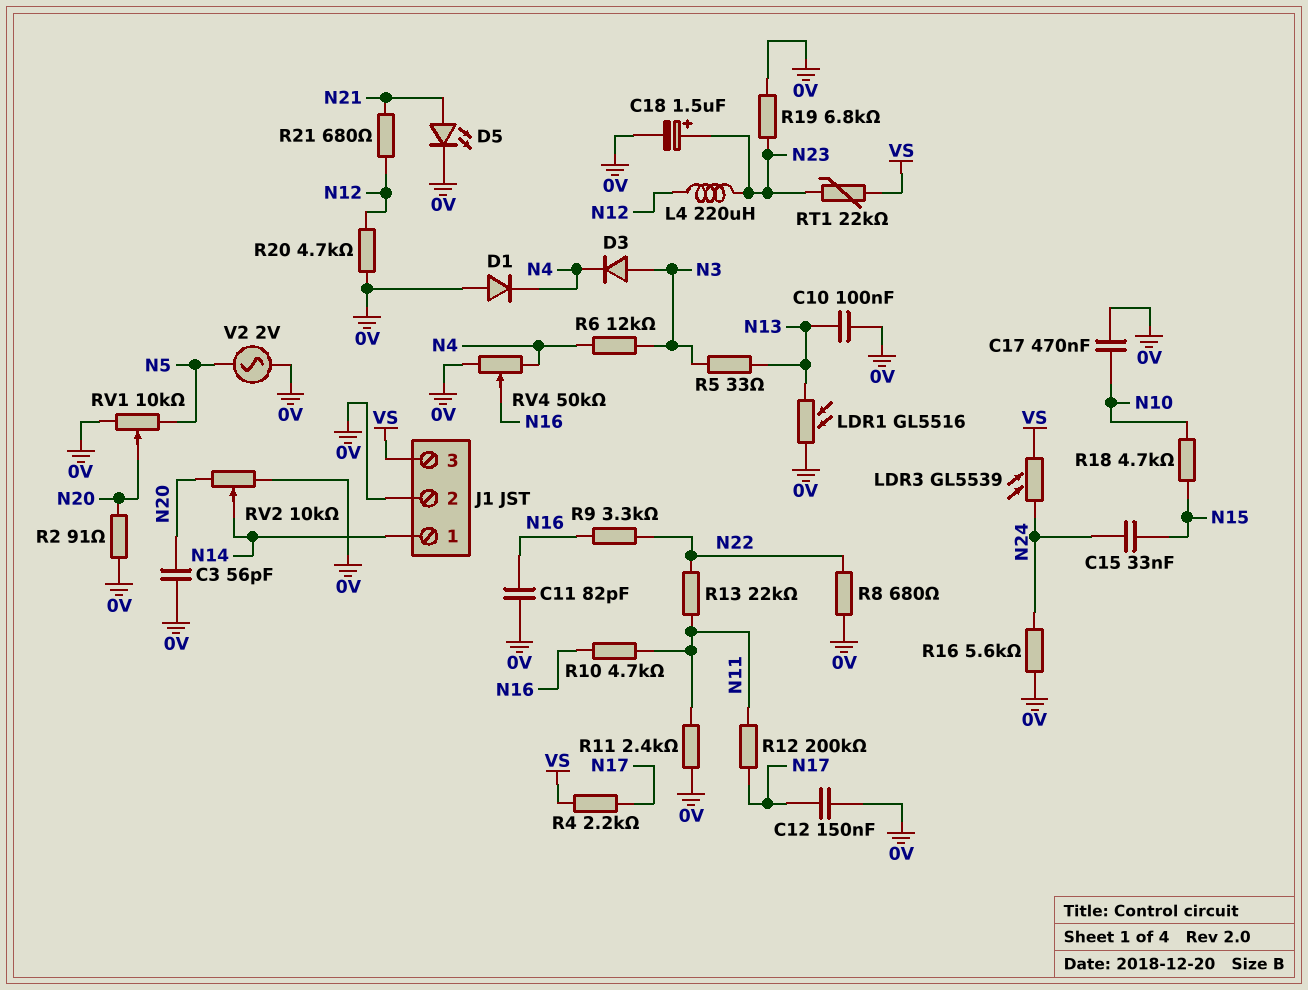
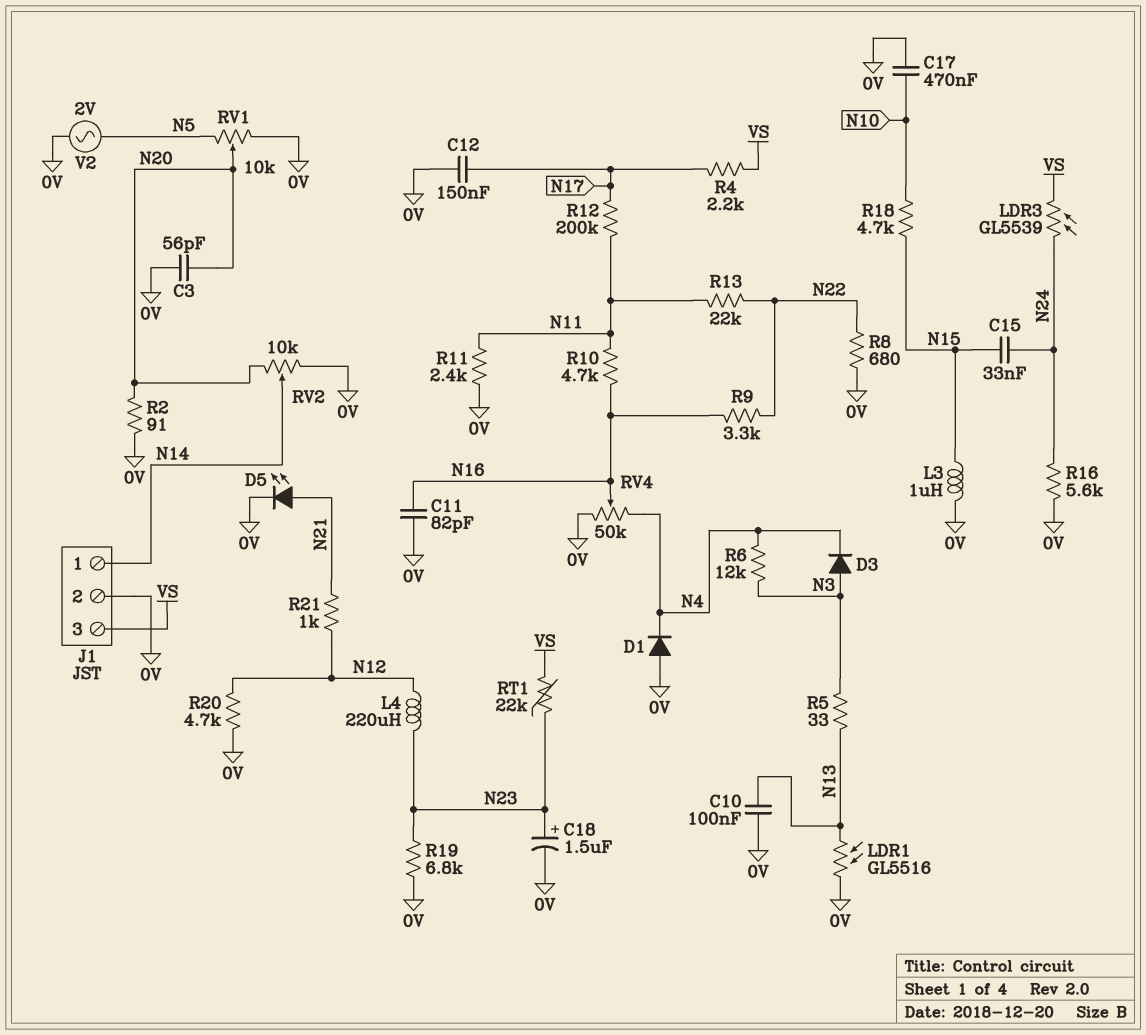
L3: none -> 1uH (0V, N15)
R21: 680 (N12, N21) -> 1k (N12, N21)

